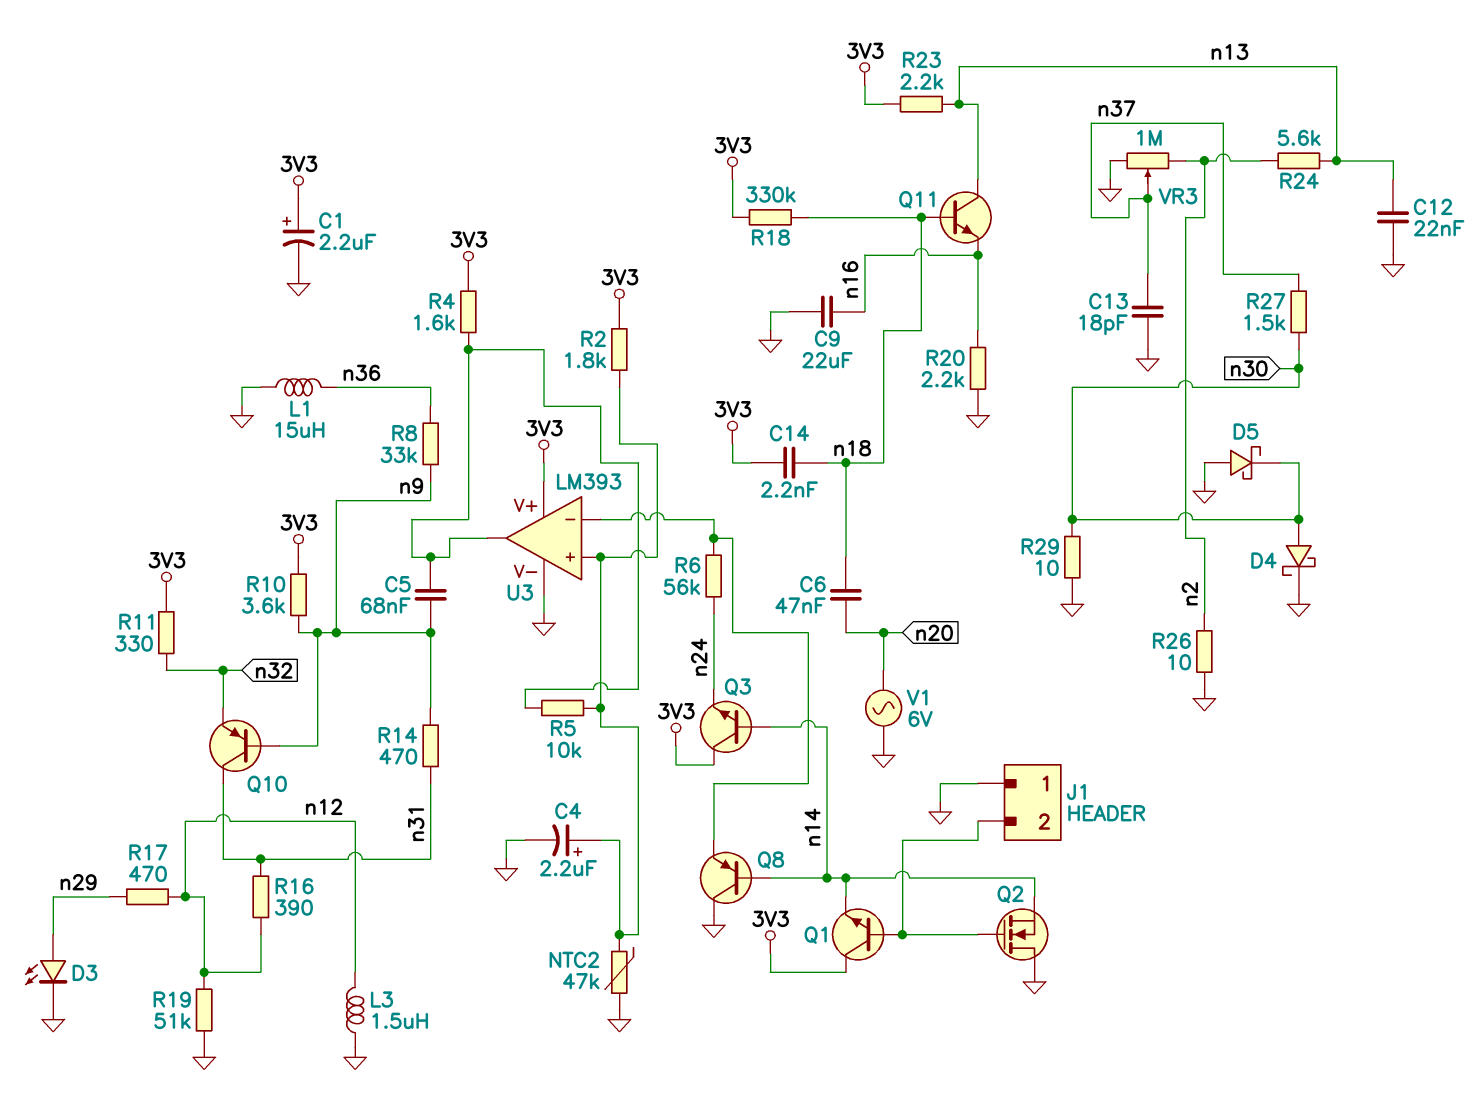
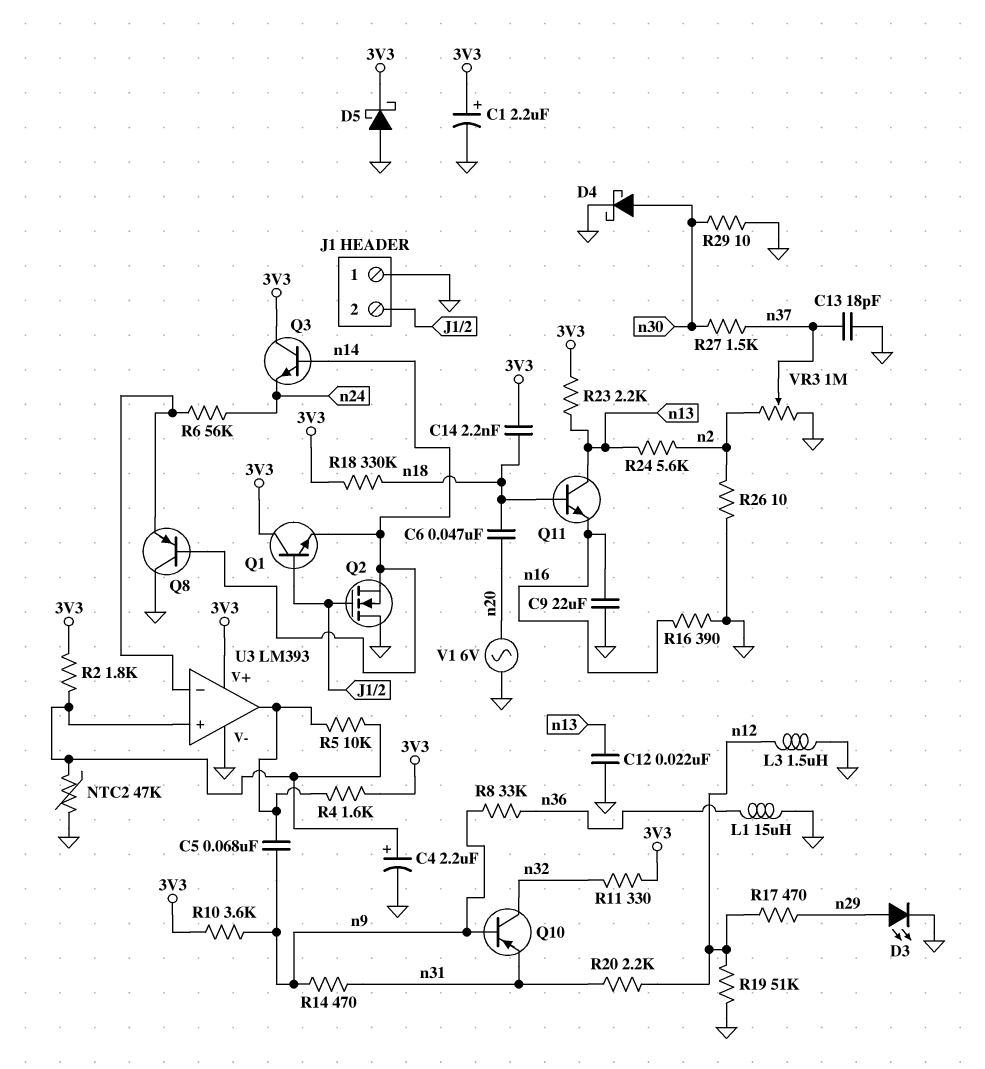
D5: schottky (A GND, K n30) -> schottky (A GND, K 3V3)
Q10: PNP (B n9, C n31, E n32) -> PNP (B n9, C n32, E n31)
R16: 390 (n12, n31) -> 390 (GND, n16)
R20: 2.2k (GND, n16) -> 2.2k (n12, n31)

